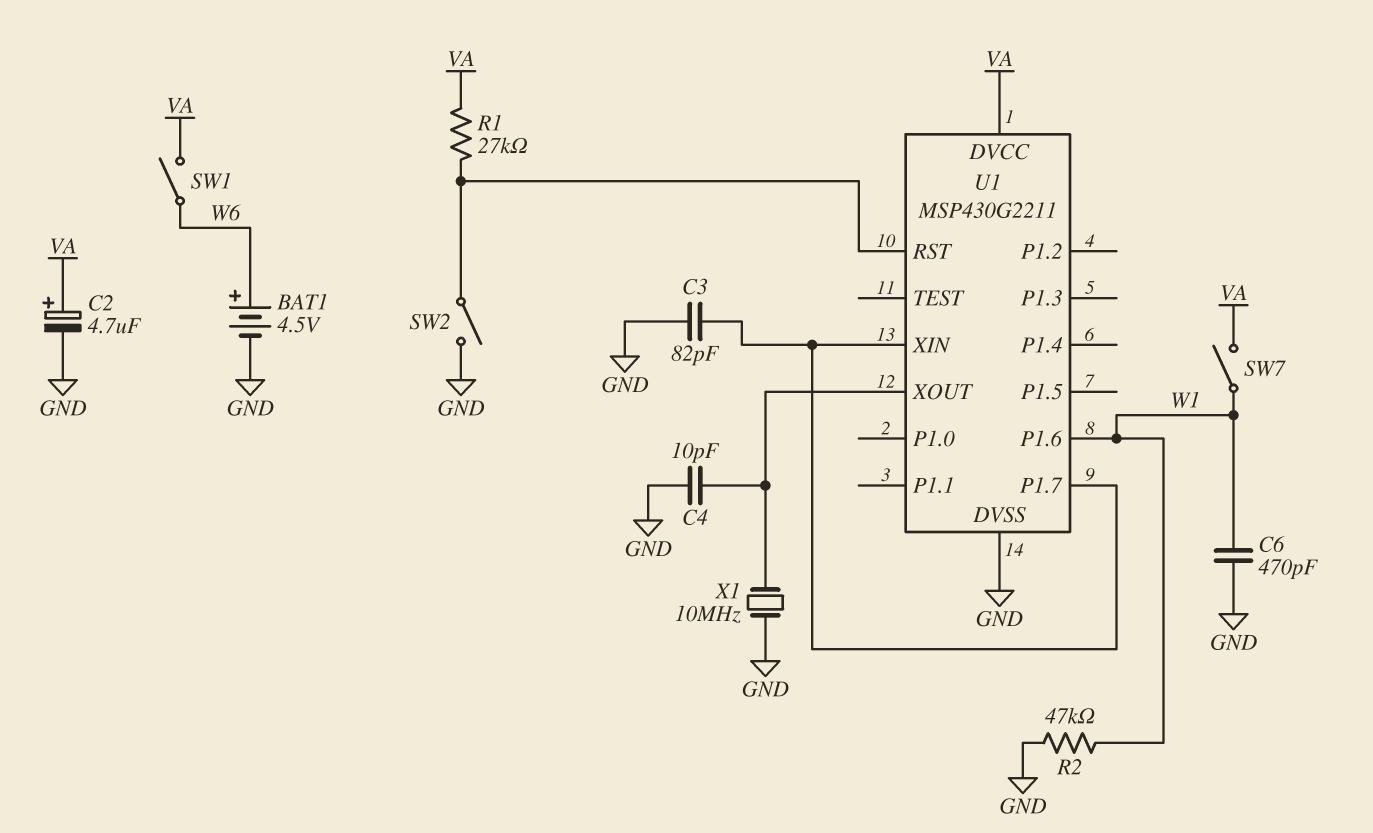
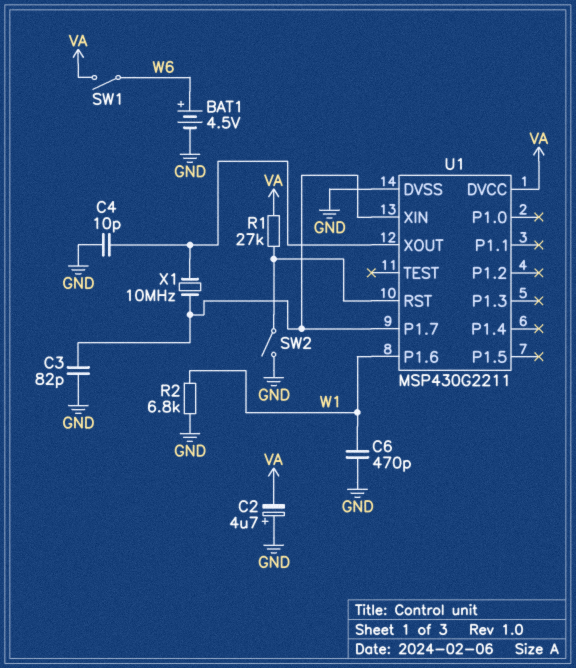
C2: 4.7uF (plus VA, minus GND) -> 4.7uF (plus GND, minus VA)
R2: 47k (GND, W1) -> 6.8k (GND, W1)
SW7: switch (VA, W1) -> none
X1: 10MHz (GND, U1/XOUT) -> 10MHz (U1/P1.7, U1/XOUT)

